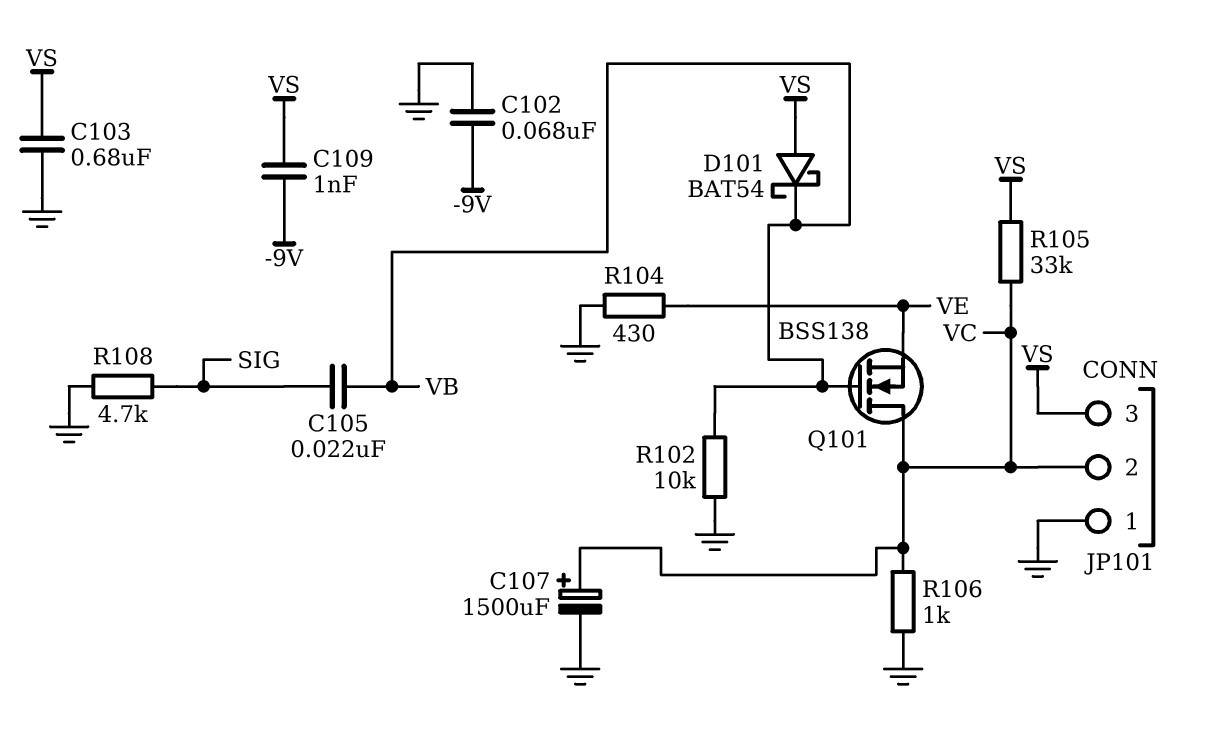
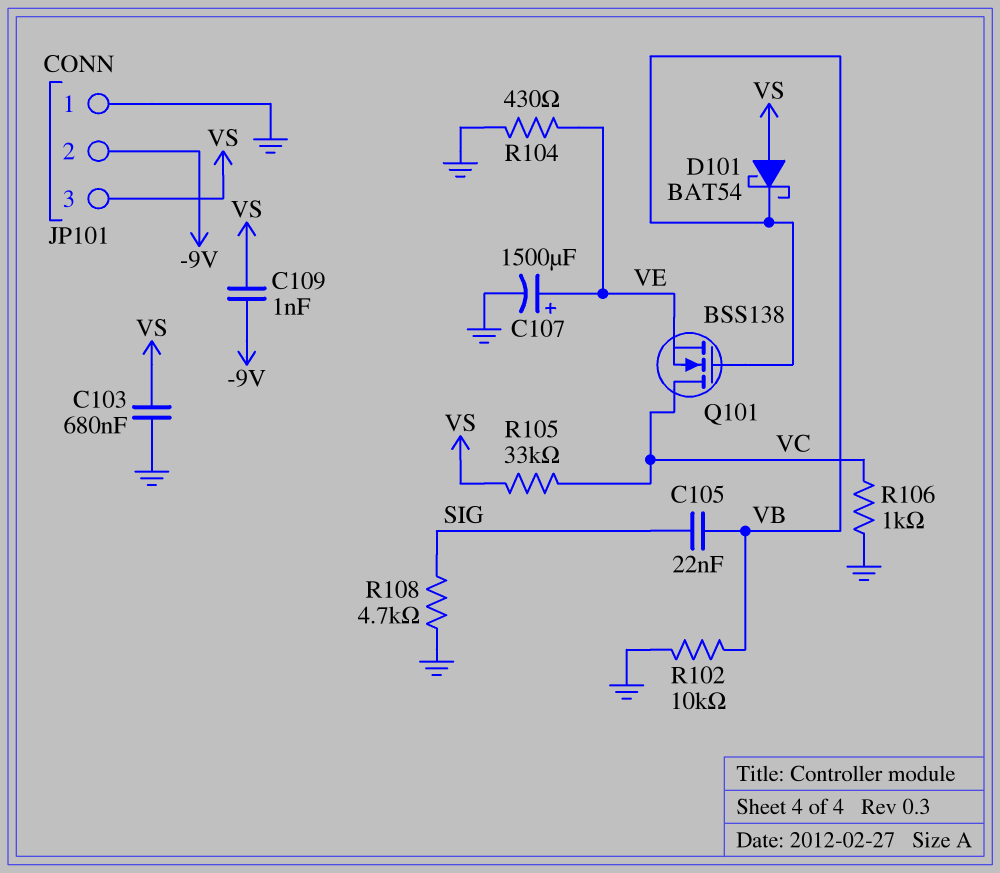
C102: 68nF (-9V, GND) -> none
C107: 1500uF (plus VC, minus GND) -> 1500uF (plus VE, minus GND)
JP101 pin 2: VC -> -9V

